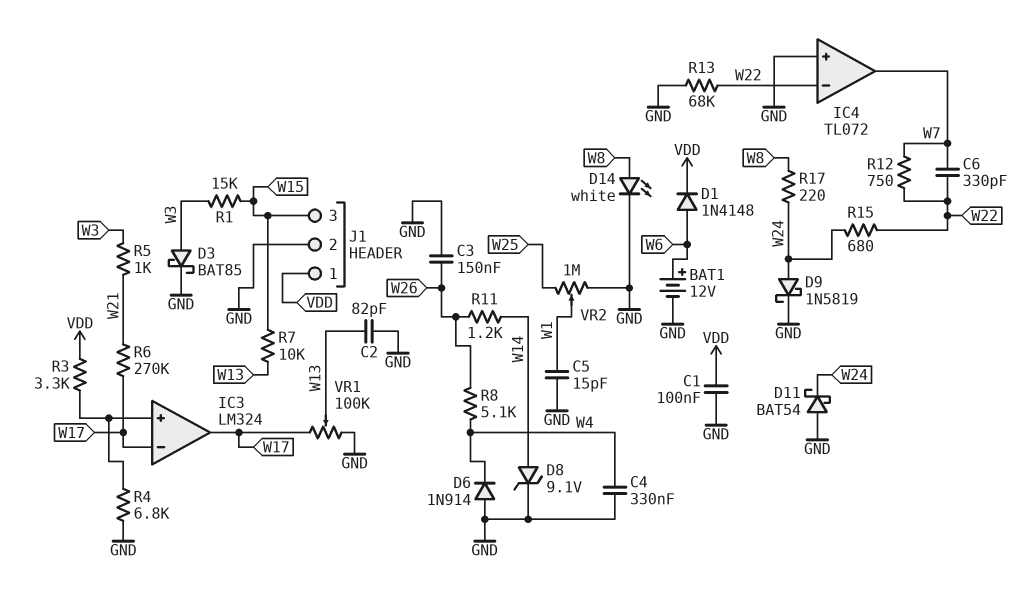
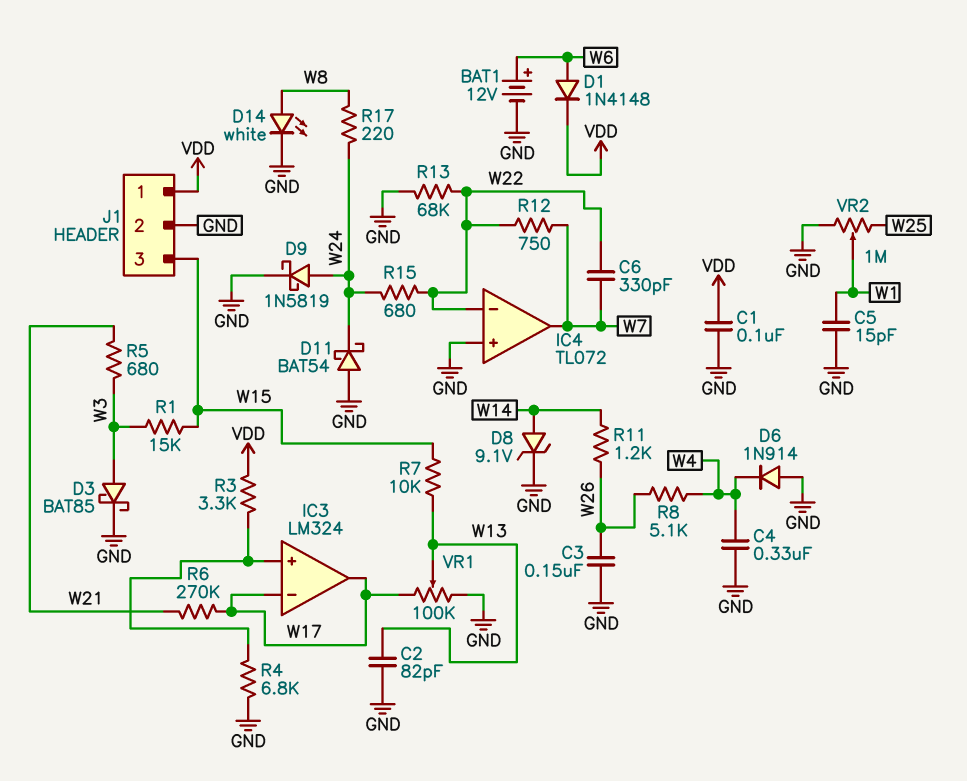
R5: 1k (W3, W21) -> 680 (W3, W21)

